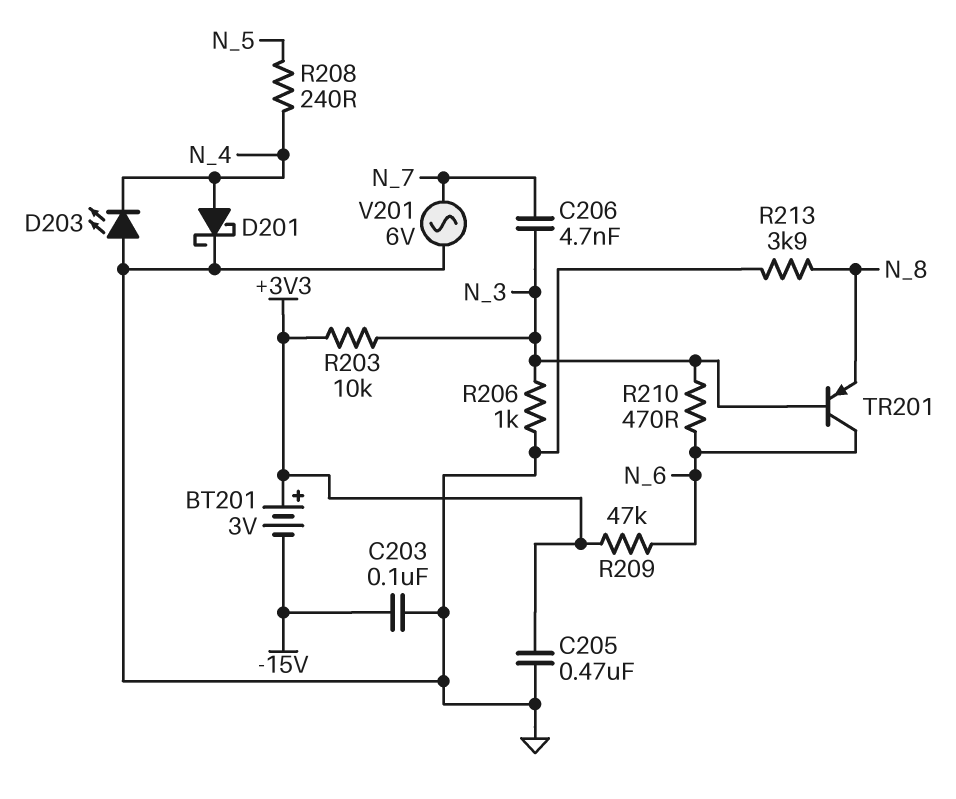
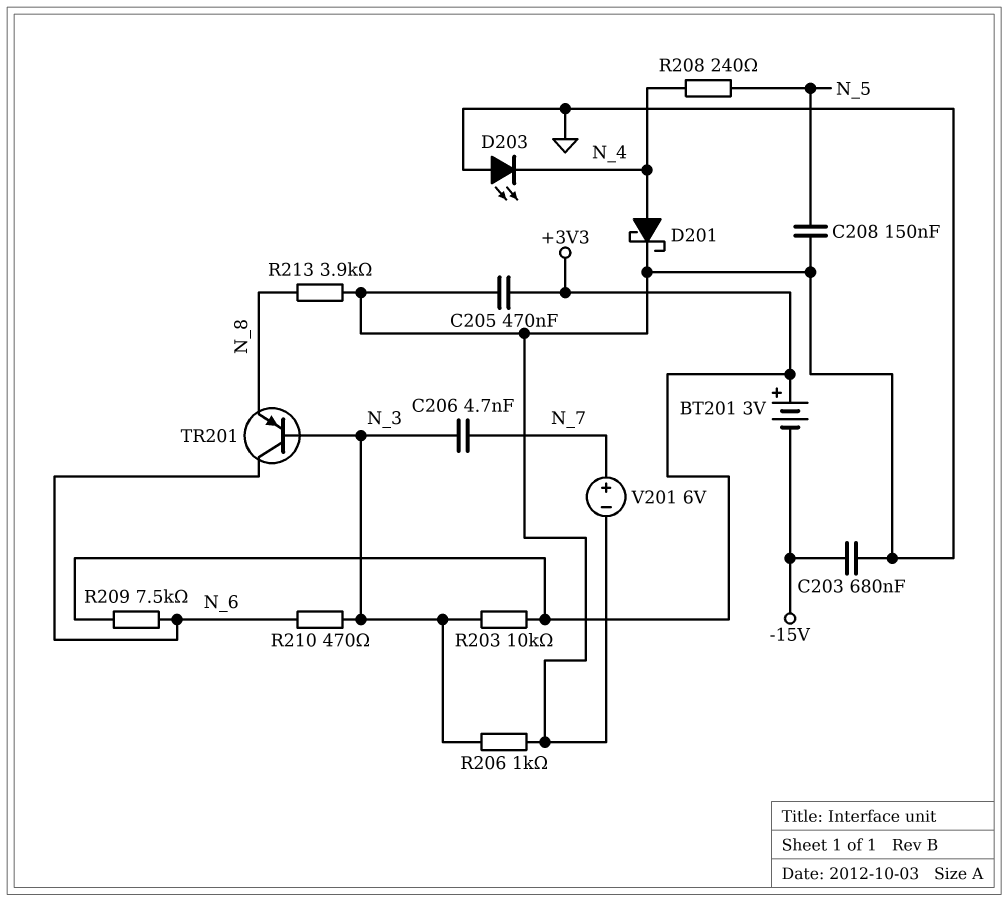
C203: 100nF (-15V, GND) -> 680nF (-15V, GND)
C208: none -> 150nF (GND, N_5)
R209: 47k (+3V3, N_6) -> 7.5k (+3V3, N_6)
V201: AC 6V (GND, N_7) -> 6V (plus N_7, minus GND)

